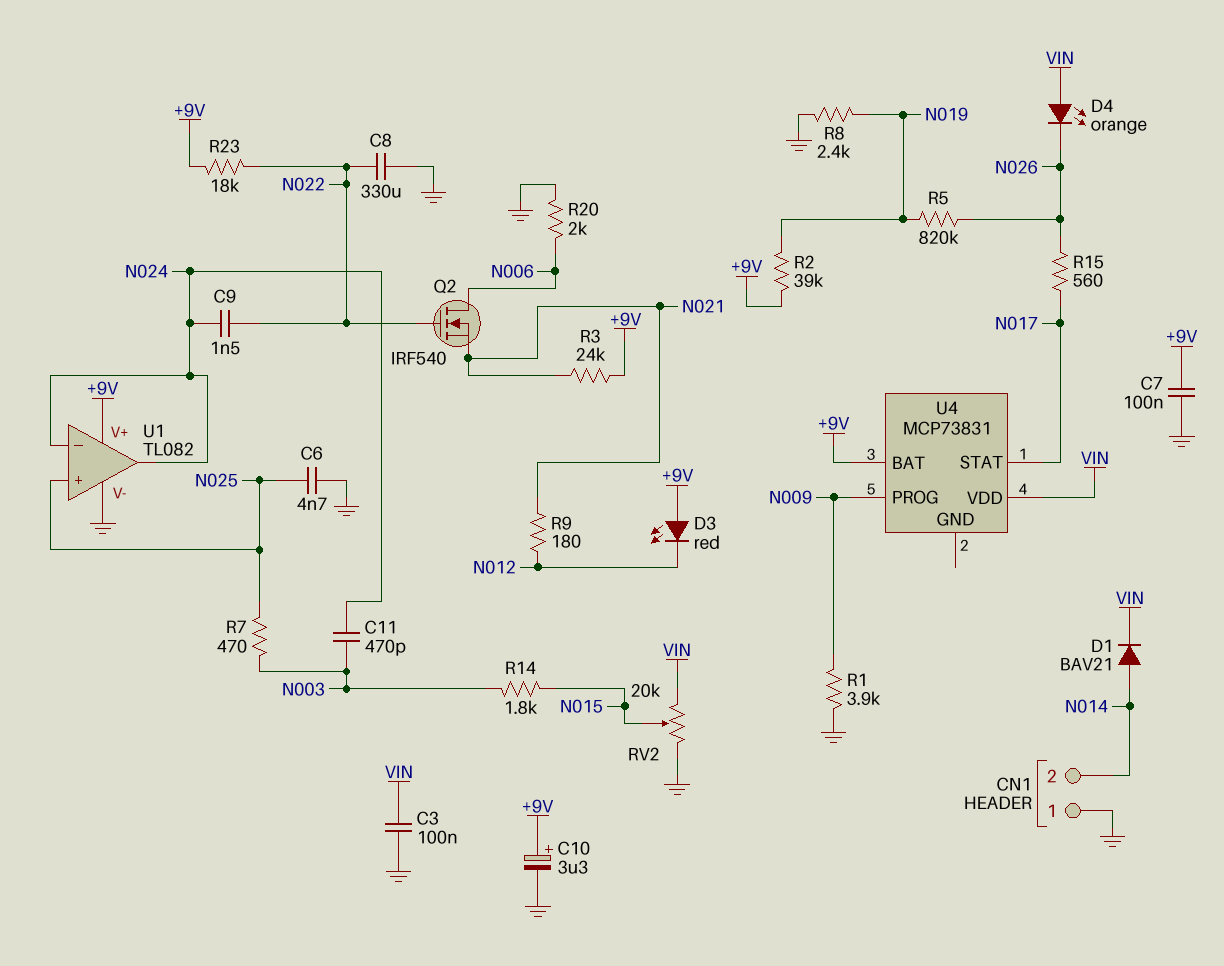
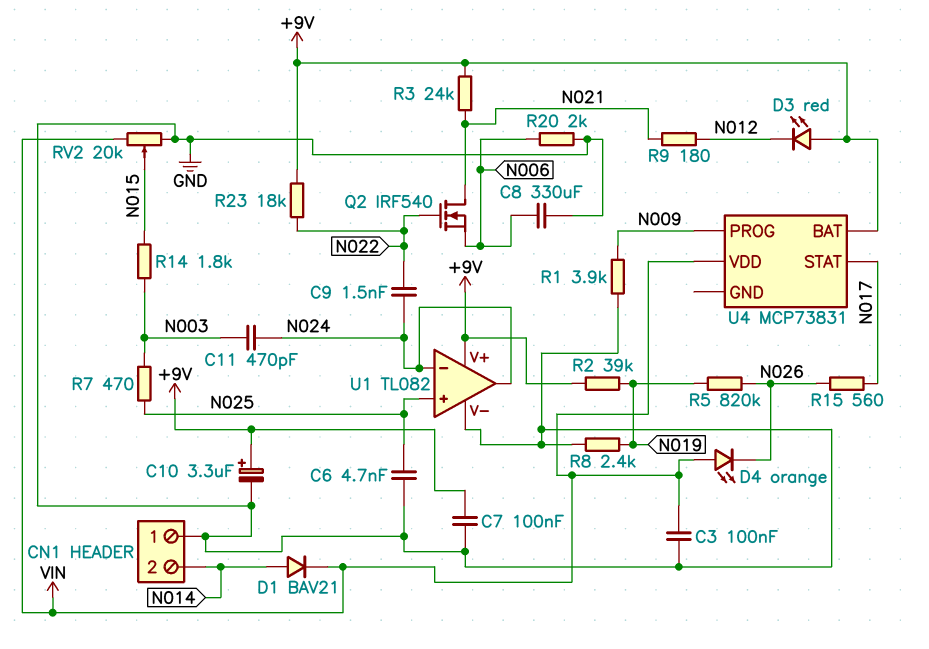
C8: 330uF (GND, N022) -> 330uF (GND, N006)
Q2: NMOS IRF540 (G N022, D N006, S N021) -> NMOS IRF540 (G N022, D N021, S N006)

